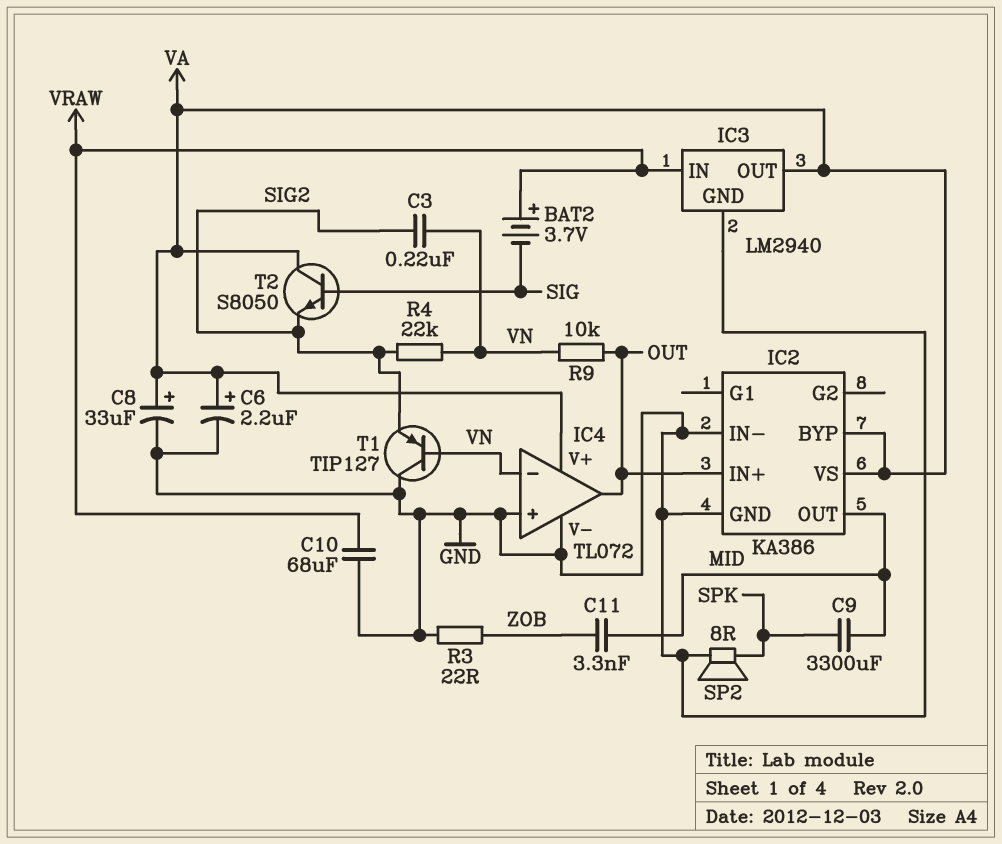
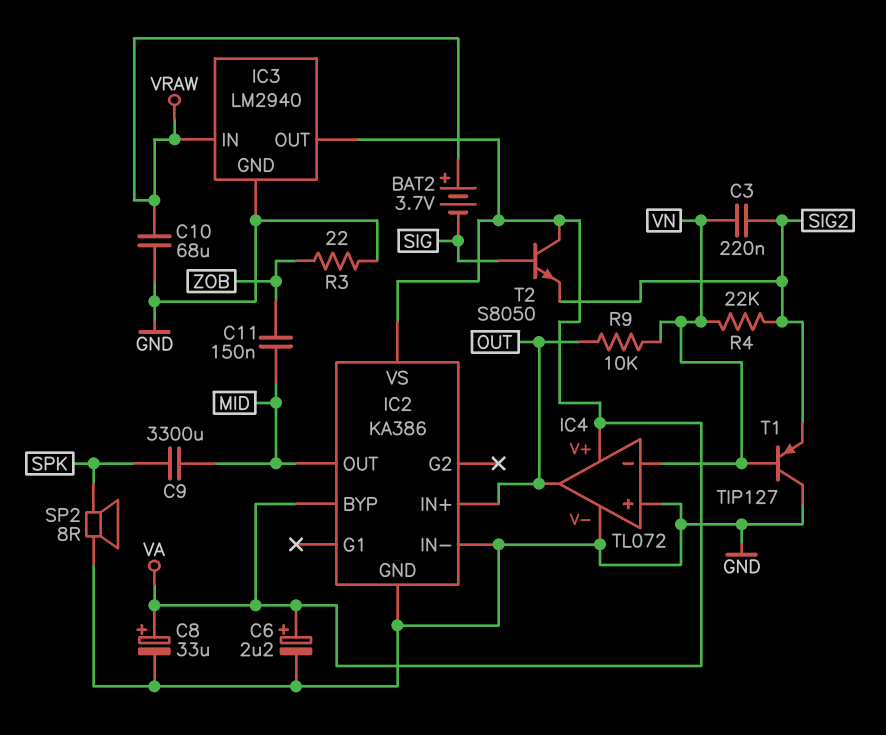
C11: 3.3nF (MID, ZOB) -> 150nF (MID, ZOB)

